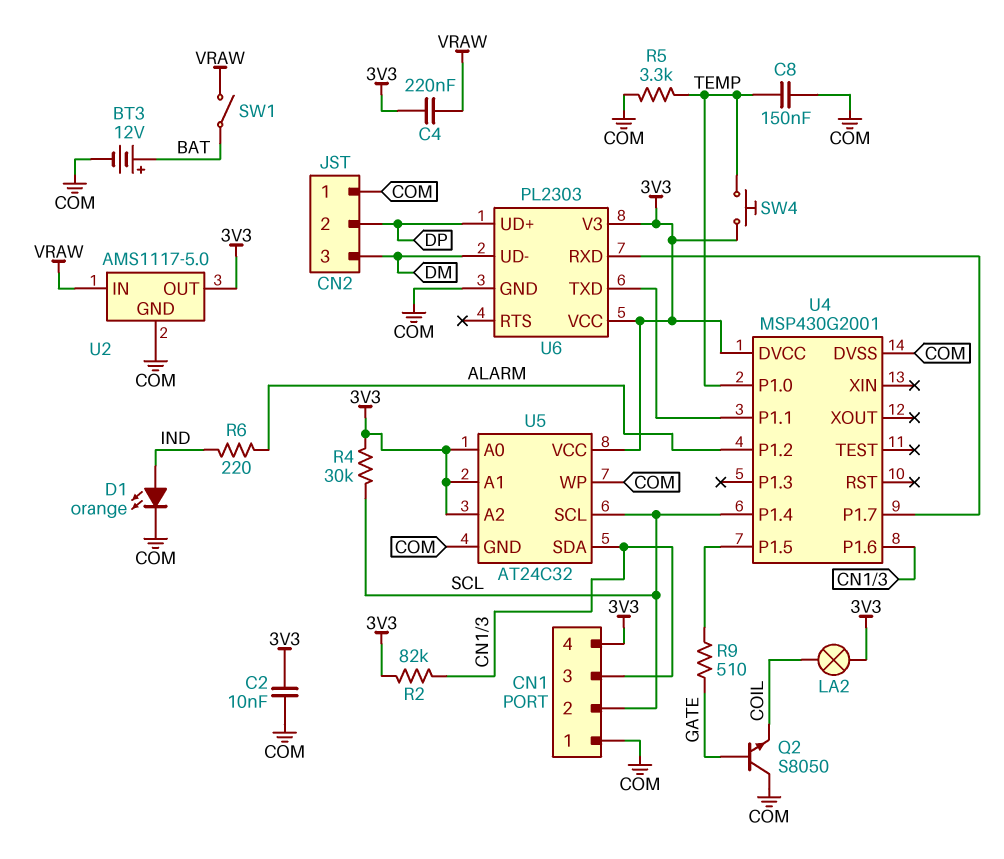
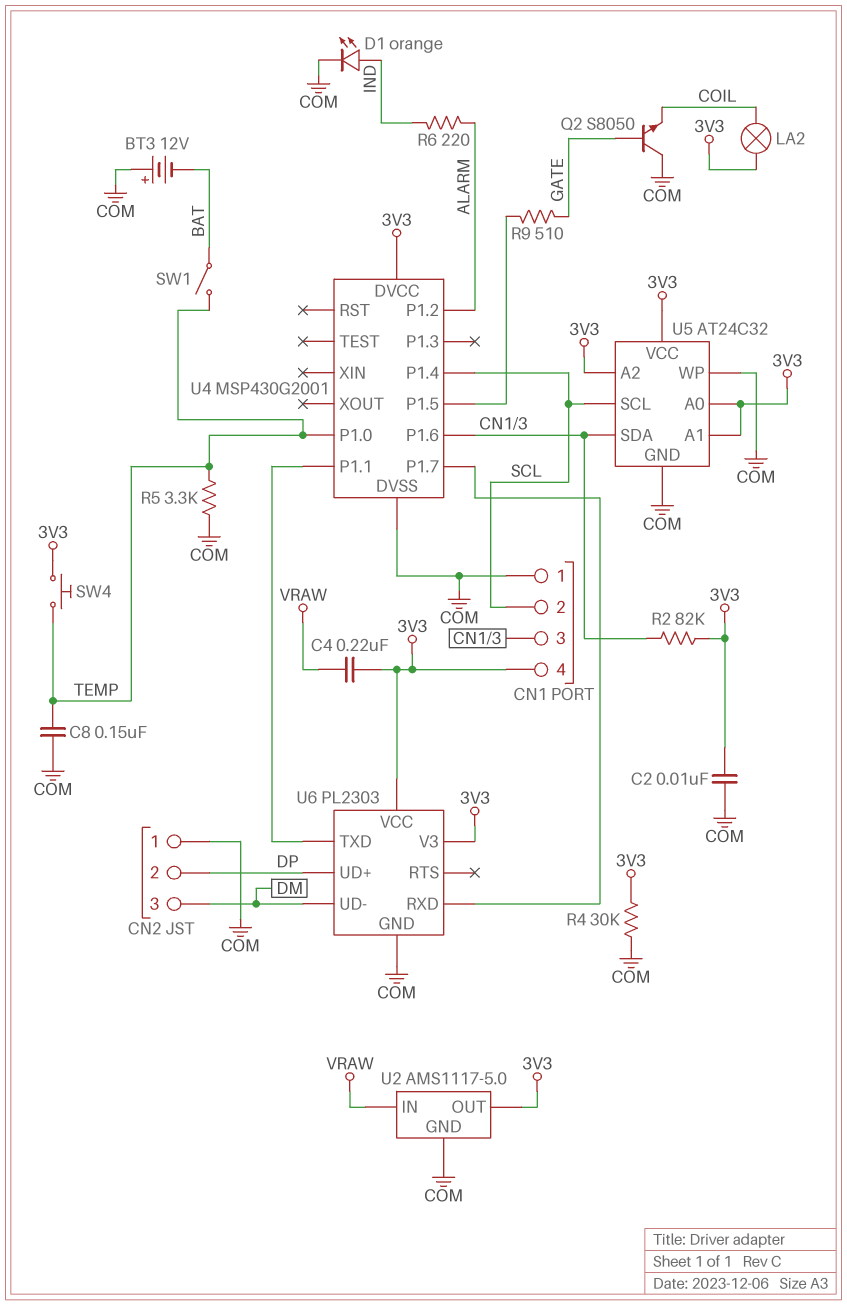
BT3: 12V (plus BAT, minus COM) -> 12V (plus COM, minus BAT)
R4: 30k (3V3, SCL) -> 30k (3V3, COM)
SW1: switch (BAT, VRAW) -> switch (BAT, TEMP)

